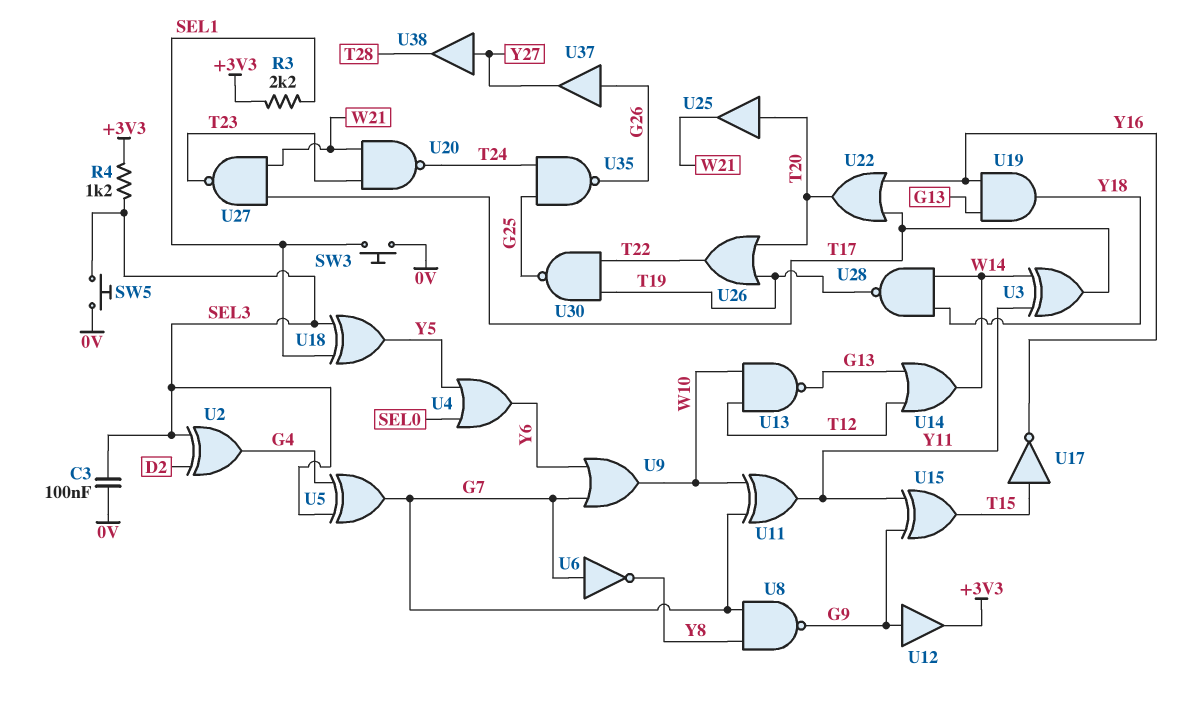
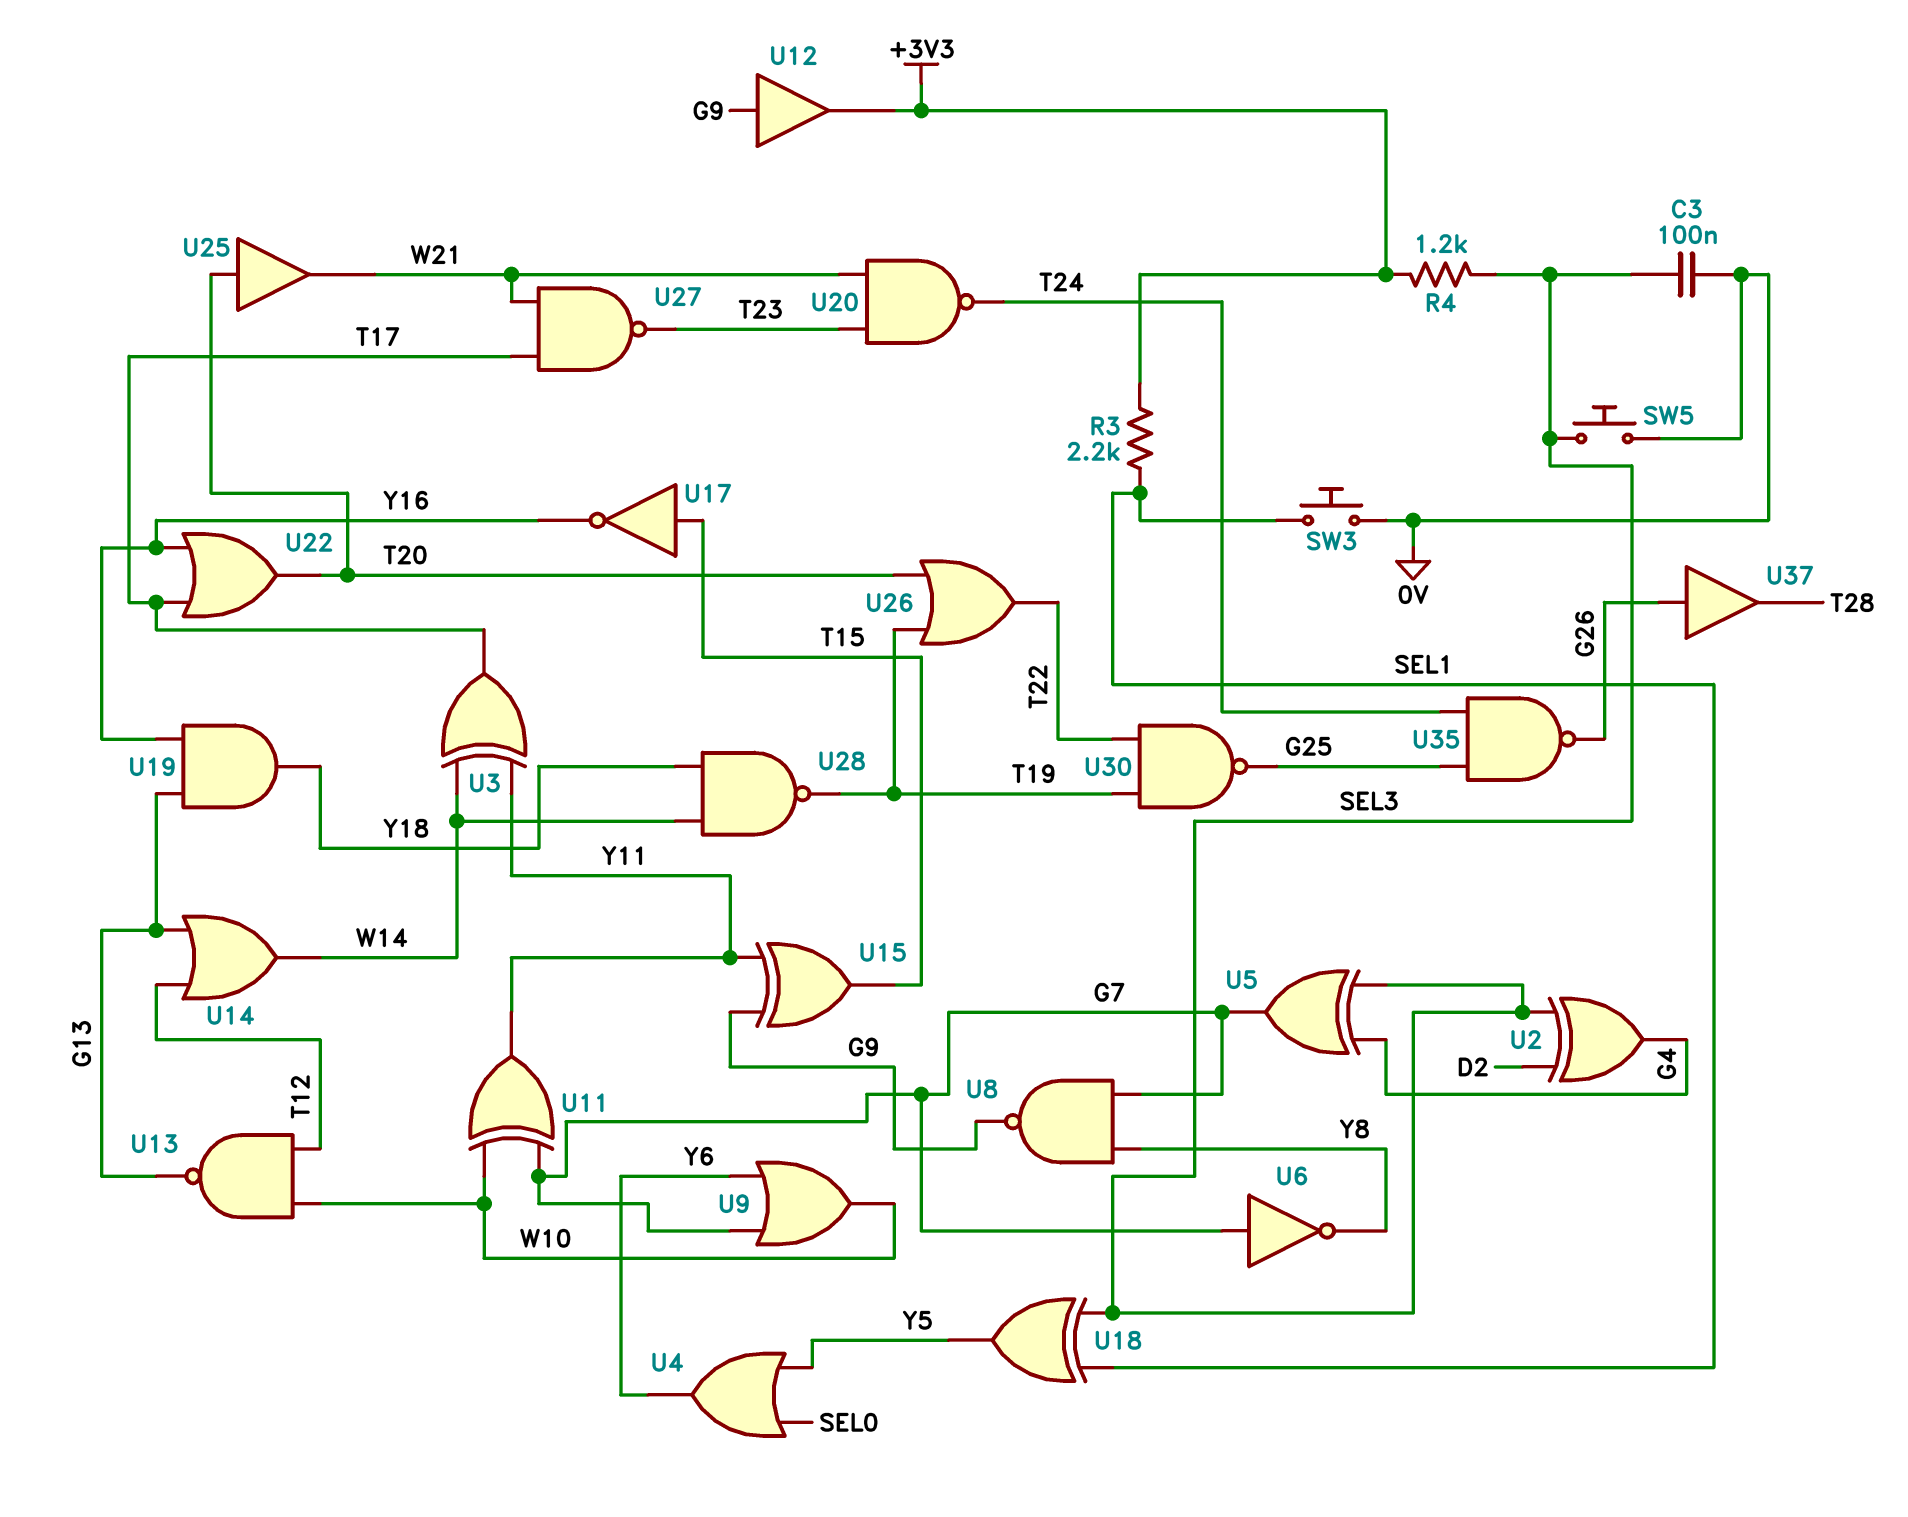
U37: buffer (in G26, out Y27) -> buffer (in G26, out T28)
U38: buffer (in Y27, out T28) -> none

